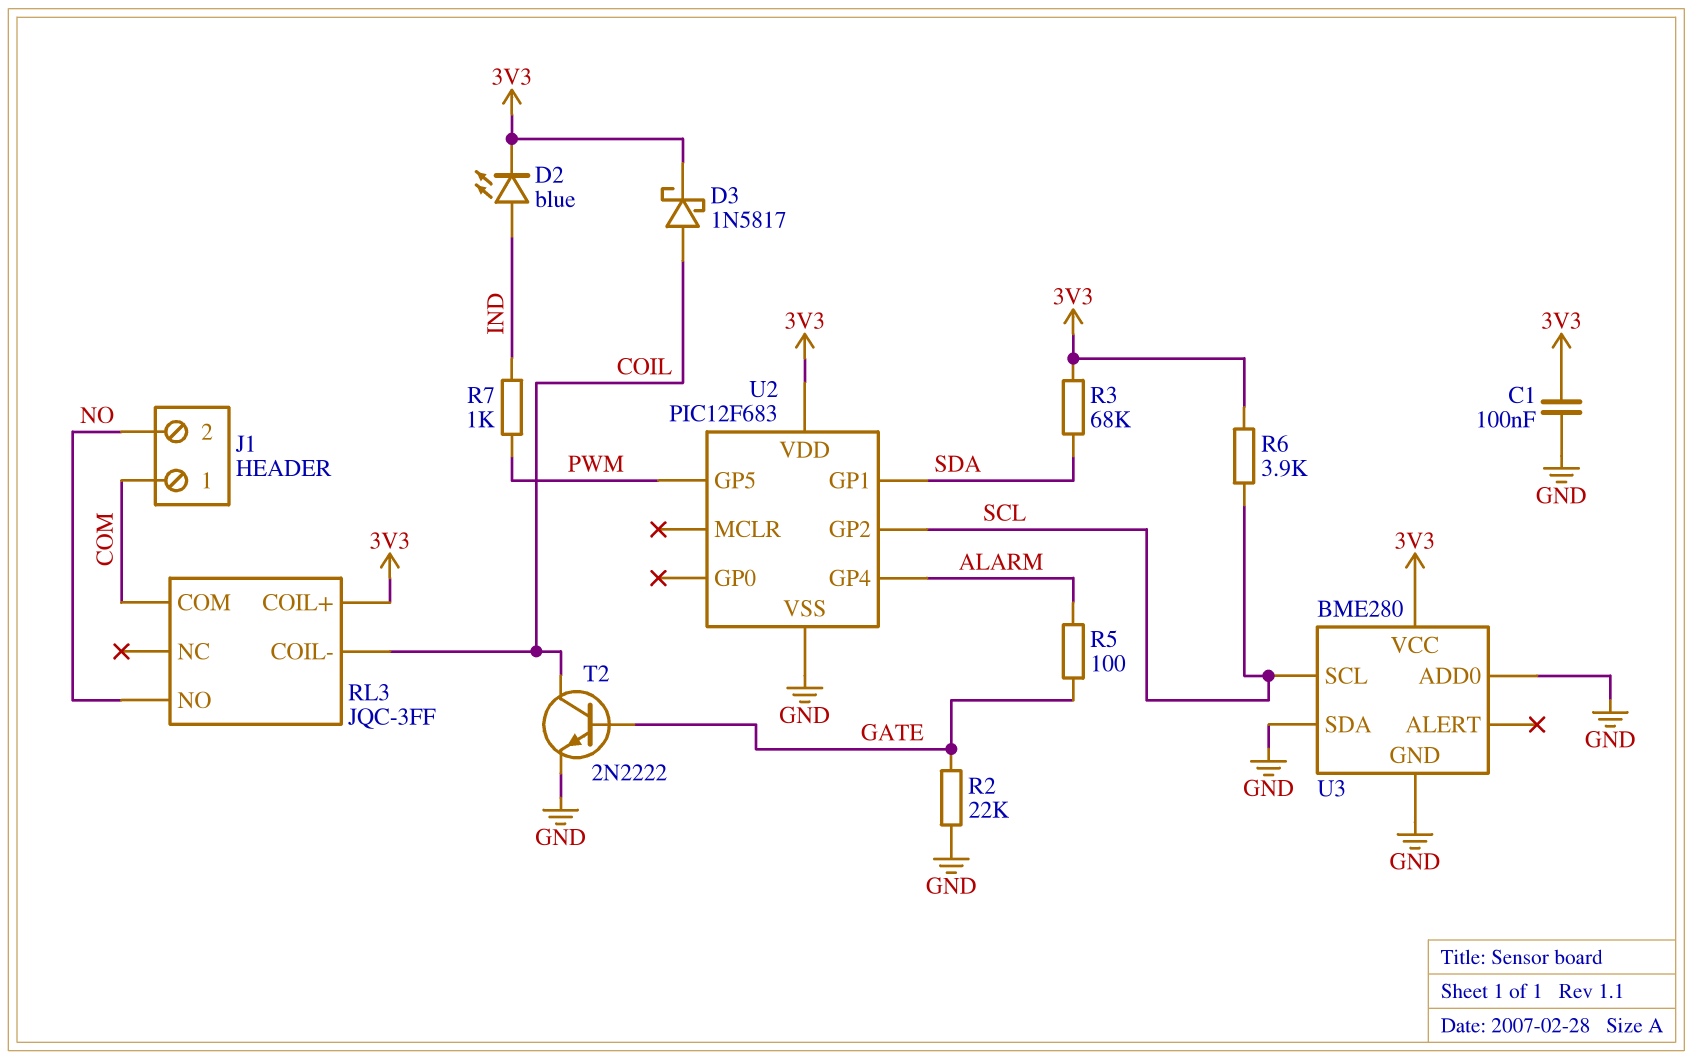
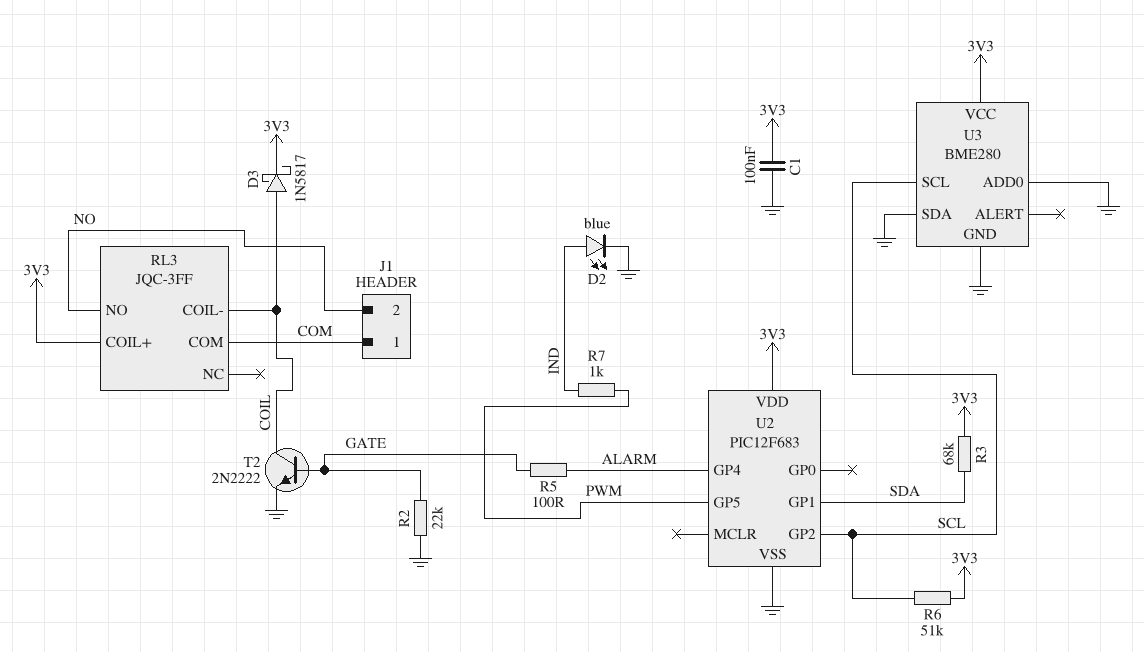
D2: LED blue (A IND, K 3V3) -> LED blue (A IND, K GND)
R6: 3.9k (3V3, SCL) -> 51k (3V3, SCL)

